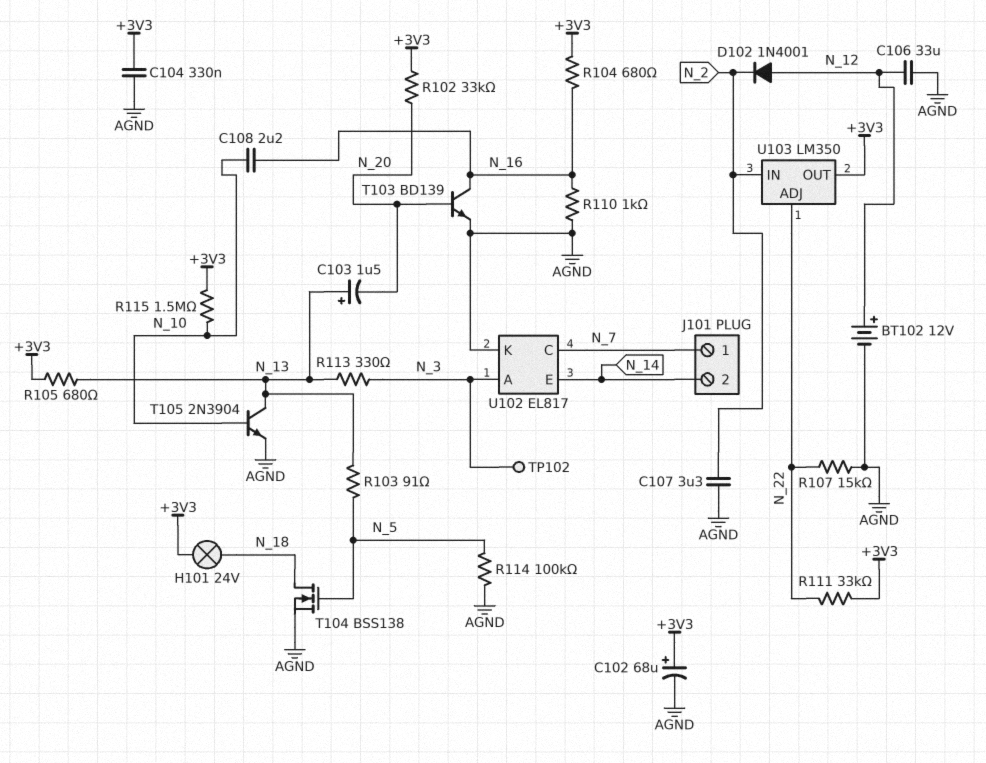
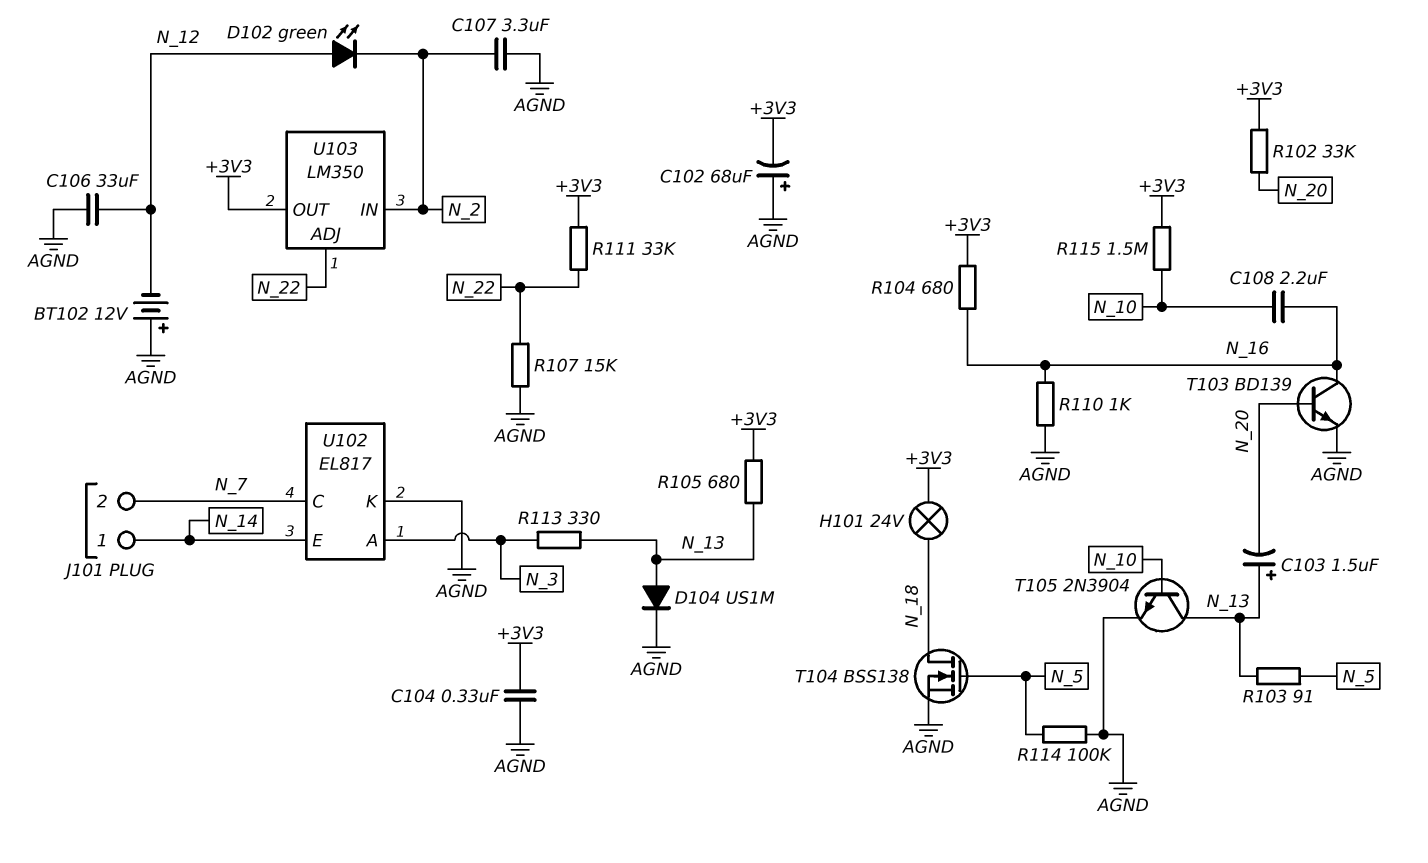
BT102: 12V (plus N_12, minus AGND) -> 12V (plus AGND, minus N_12)
C102: 68uF (plus +3V3, minus AGND) -> 68uF (plus AGND, minus +3V3)
D102: diode 1N4001 (A N_12, K N_2) -> LED green (A N_12, K N_2)
D104: none -> diode US1M (A N_13, K AGND)
J101 pin 1: N_7 -> N_14
J101 pin 2: N_14 -> N_7
TP102: test point (N_3) -> none

